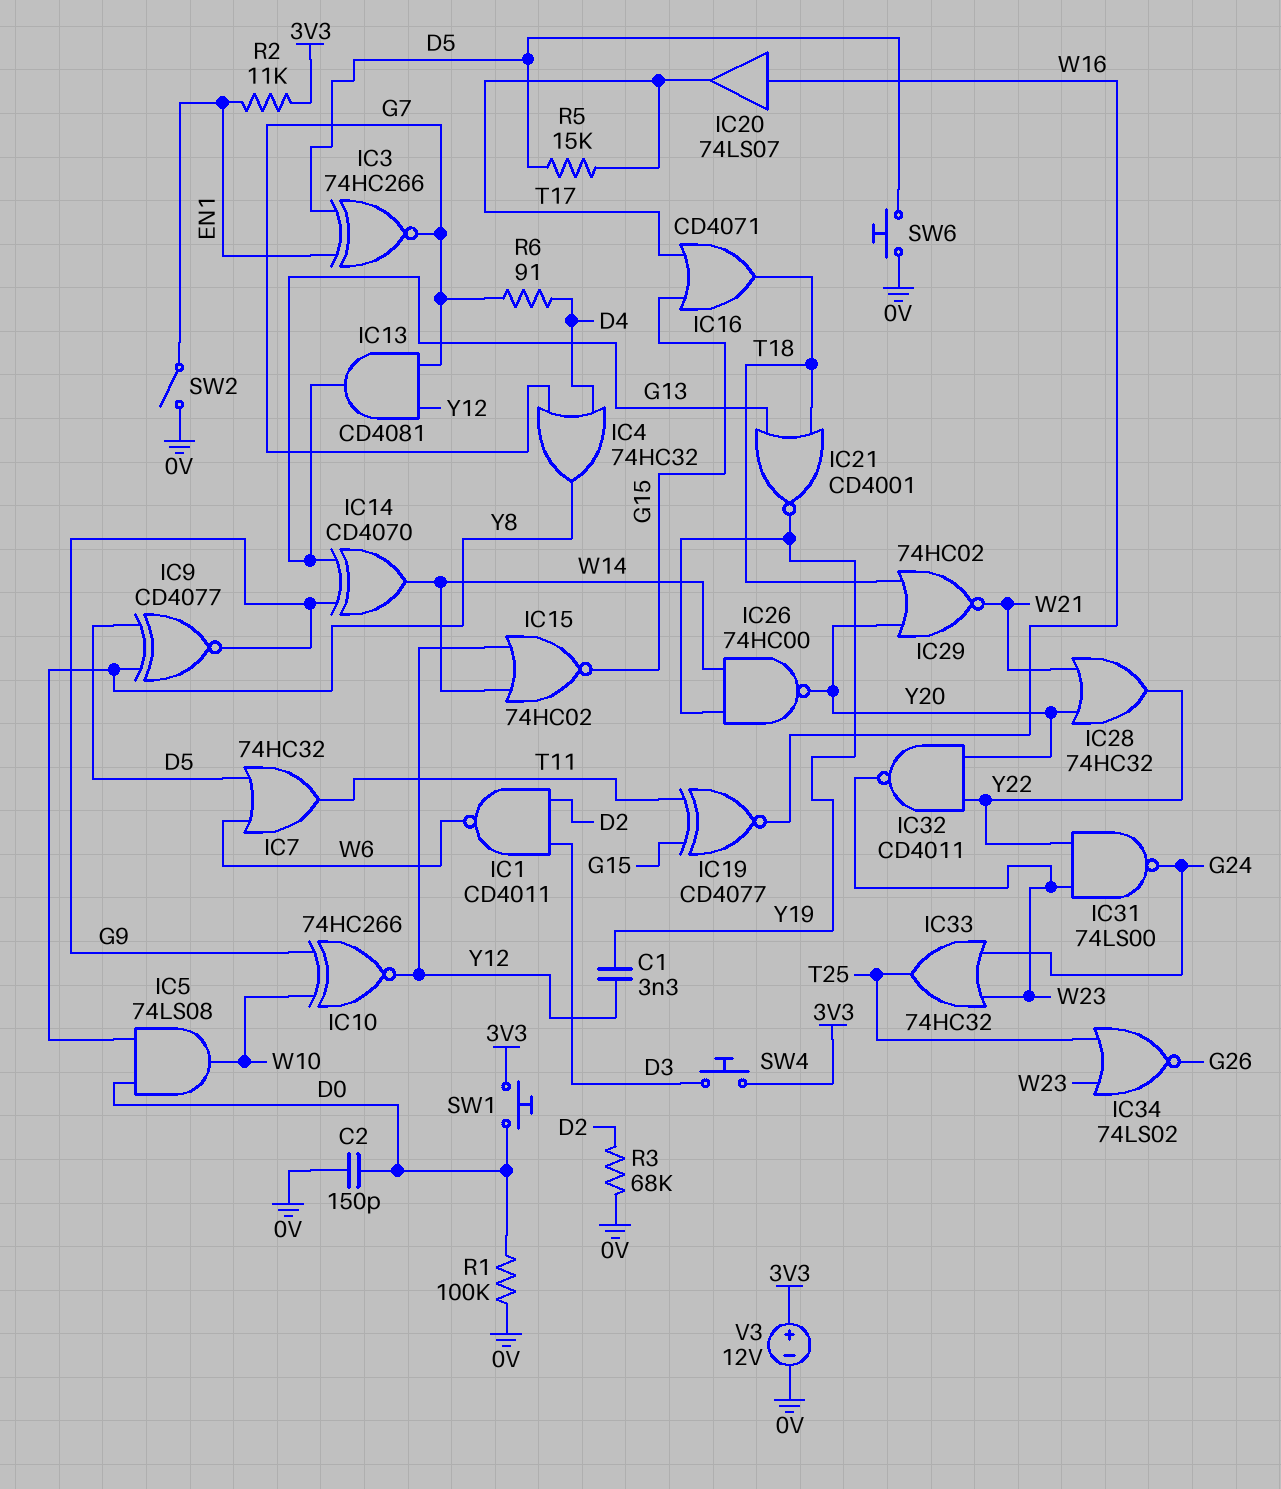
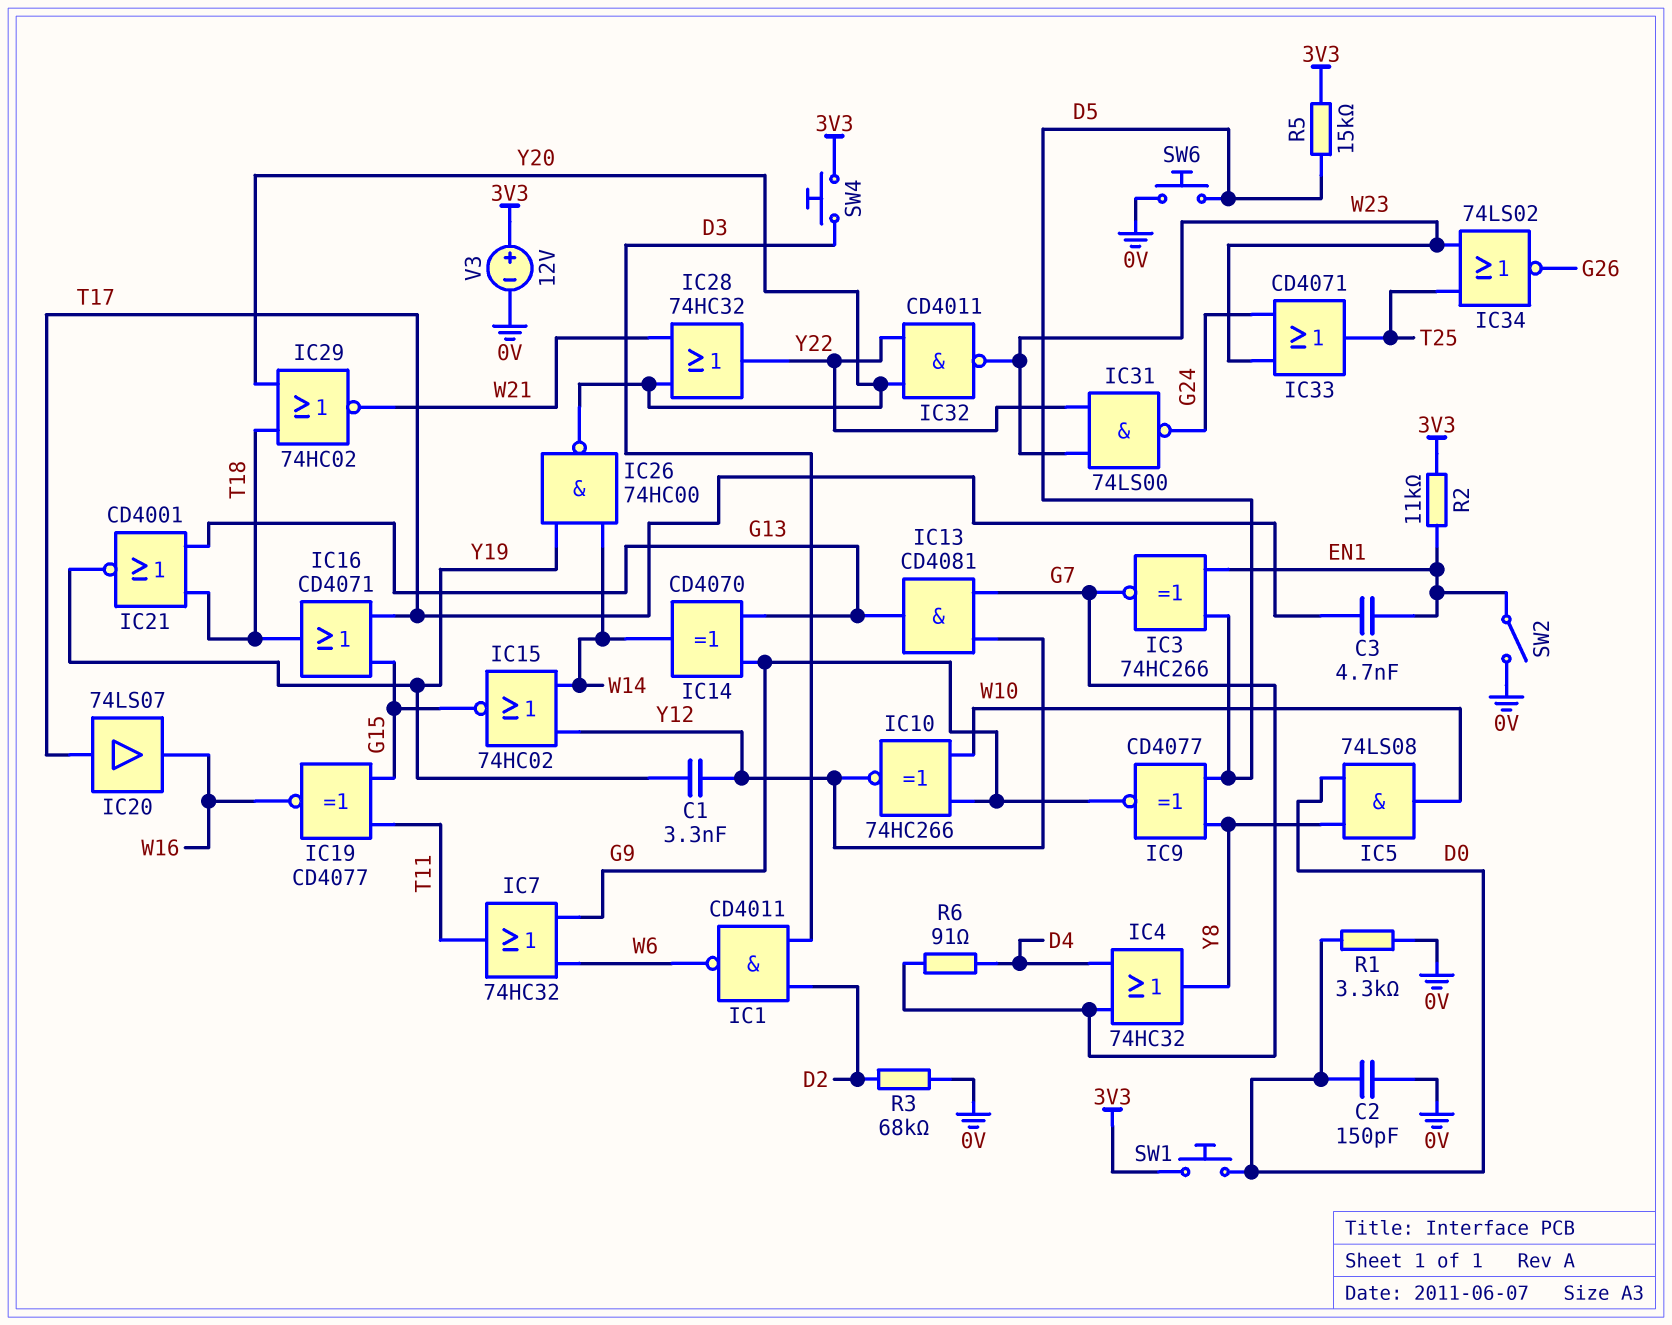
C3: none -> 4.7nF (EN1, T17)
IC7: OR 74HC32 (in D5, in W6, out T11) -> OR 74HC32 (in G9, in W6, out T11)
IC20: buffer 74LS07 (in W16, out T17) -> buffer 74LS07 (in T17, out W16)
IC33: OR 74HC32 (in G24, in W23, out T25) -> OR CD4071 (in G24, in W23, out T25)
R1: 100k (0V, D0) -> 3.3k (0V, D0)
R5: 15k (D5, T17) -> 15k (3V3, D5)

